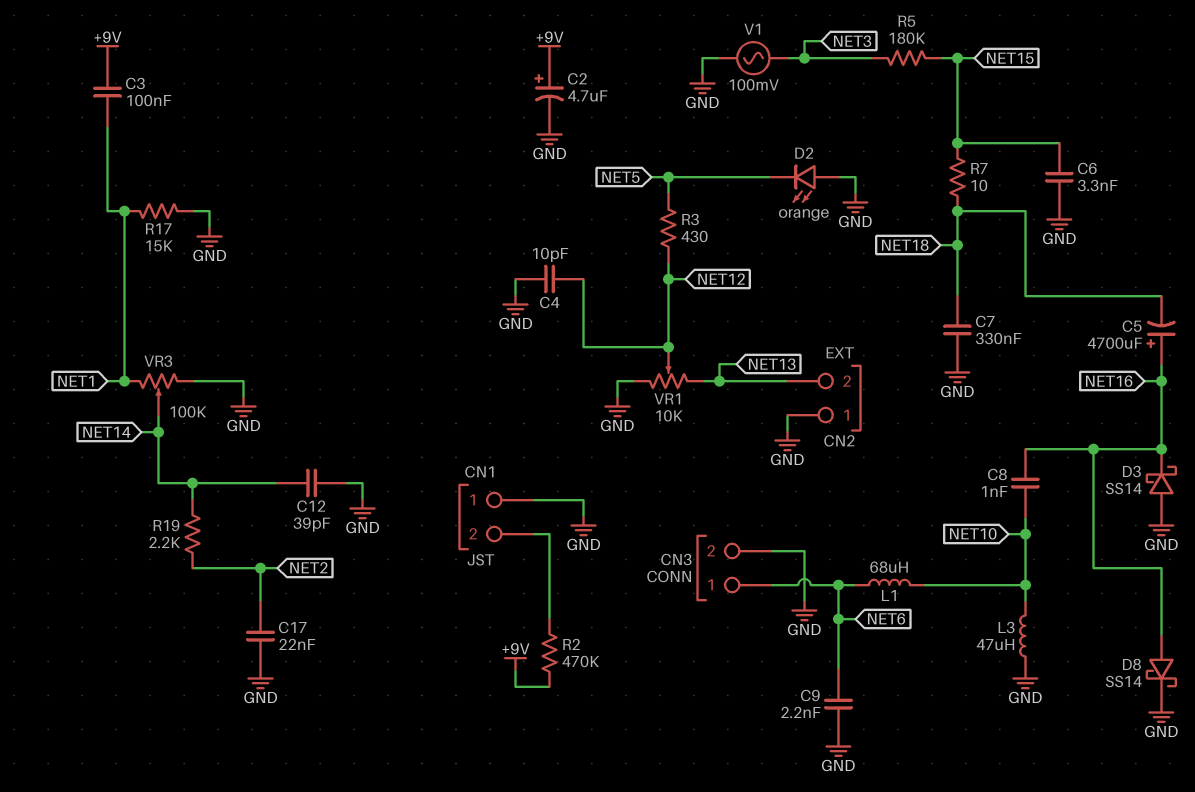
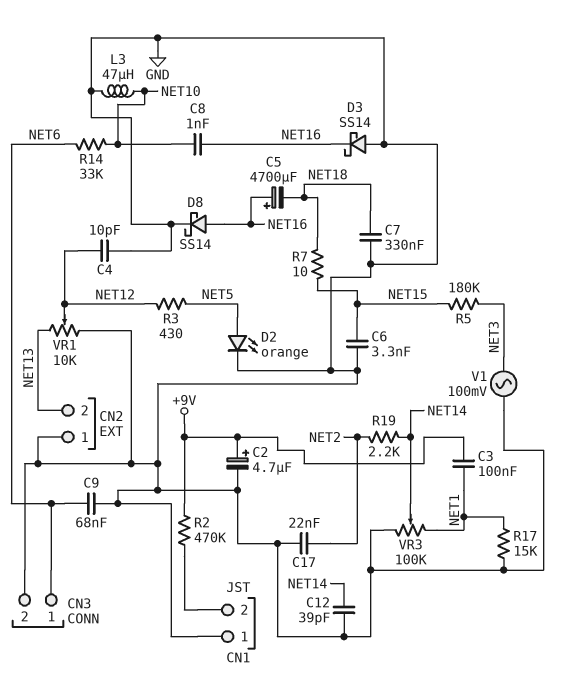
C9: 2.2nF (GND, NET6) -> 68nF (GND, NET6)
D2: LED orange (A GND, K NET5) -> LED orange (A NET5, K GND)
L1: 68uH (NET6, NET10) -> none
R14: none -> 33k (NET6, NET10)

